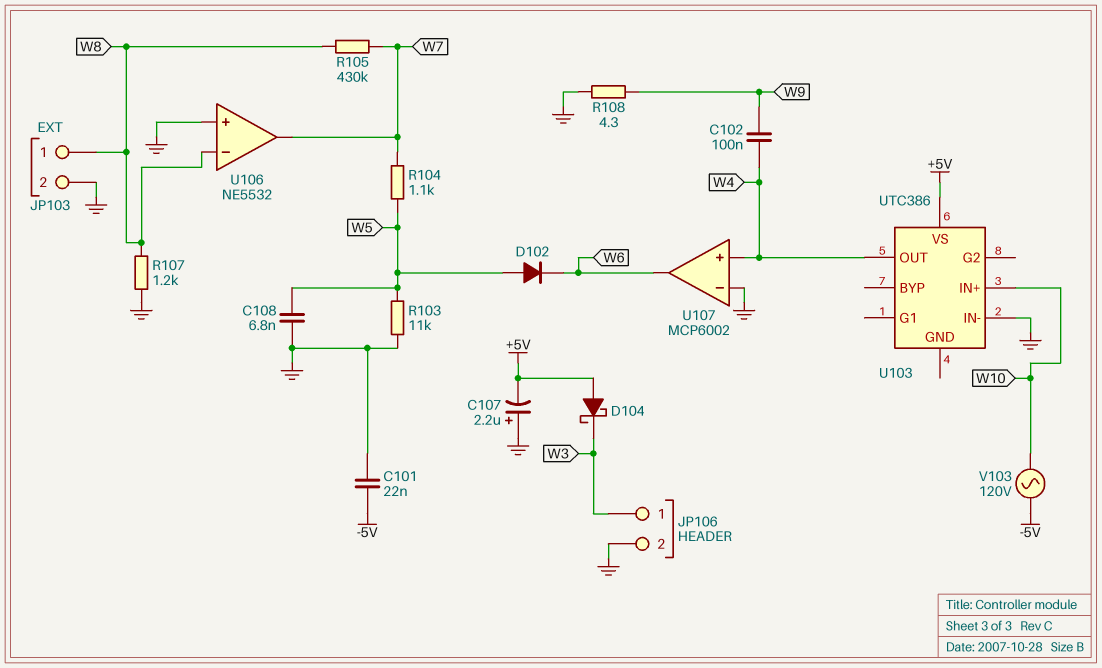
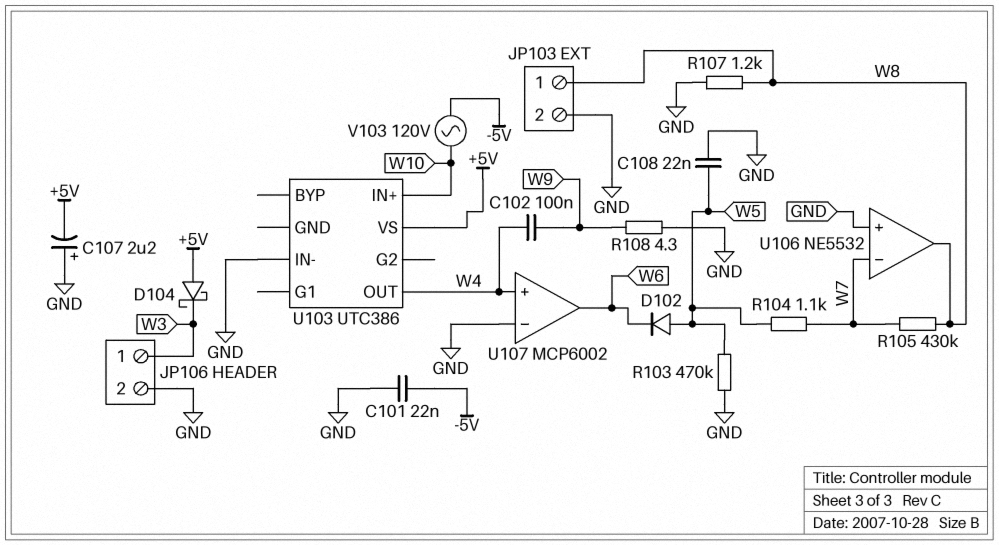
C108: 6.8nF (GND, W5) -> 22nF (GND, W5)
R103: 11k (GND, W5) -> 470k (GND, W5)
U106 pin in-: W8 -> W7
U106 pin out: W7 -> W8

